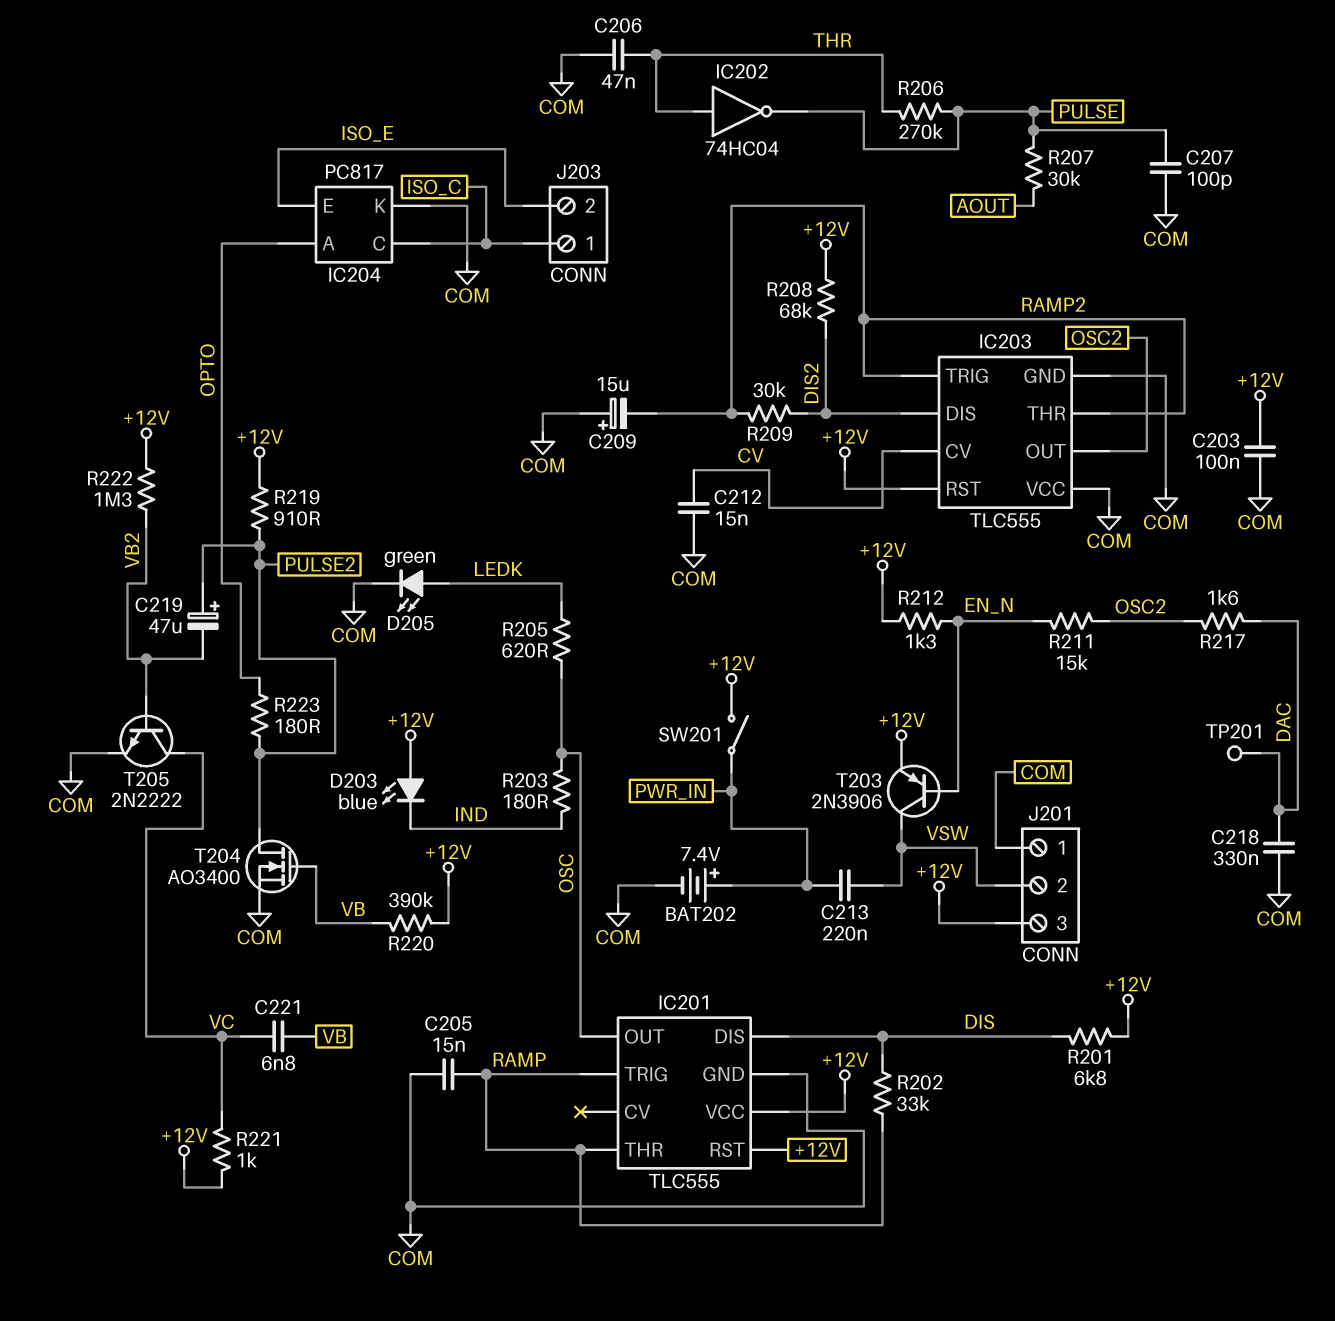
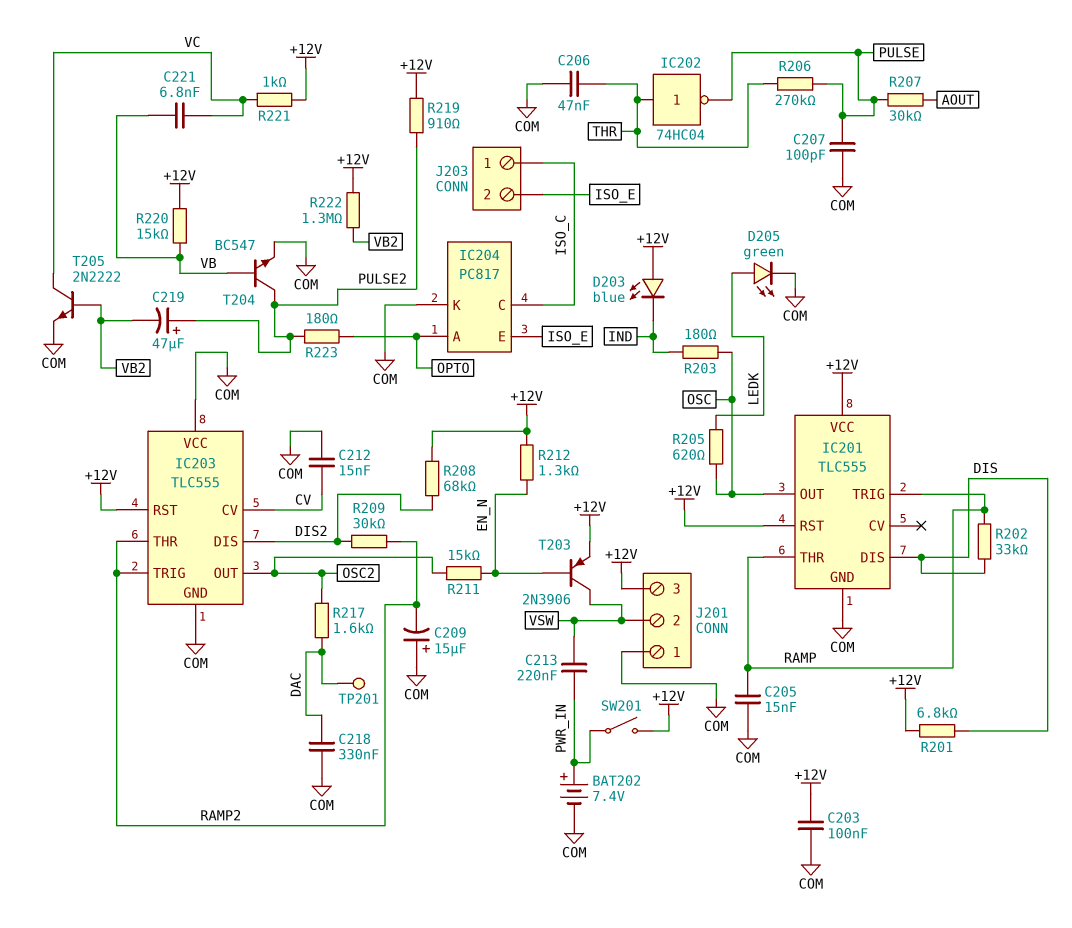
R220: 390k (+12V, VB) -> 15k (+12V, VB)
T204: NMOS AO3400 (G VB, D PULSE2, S COM) -> NPN BC547 (B VB, C PULSE2, E COM)

